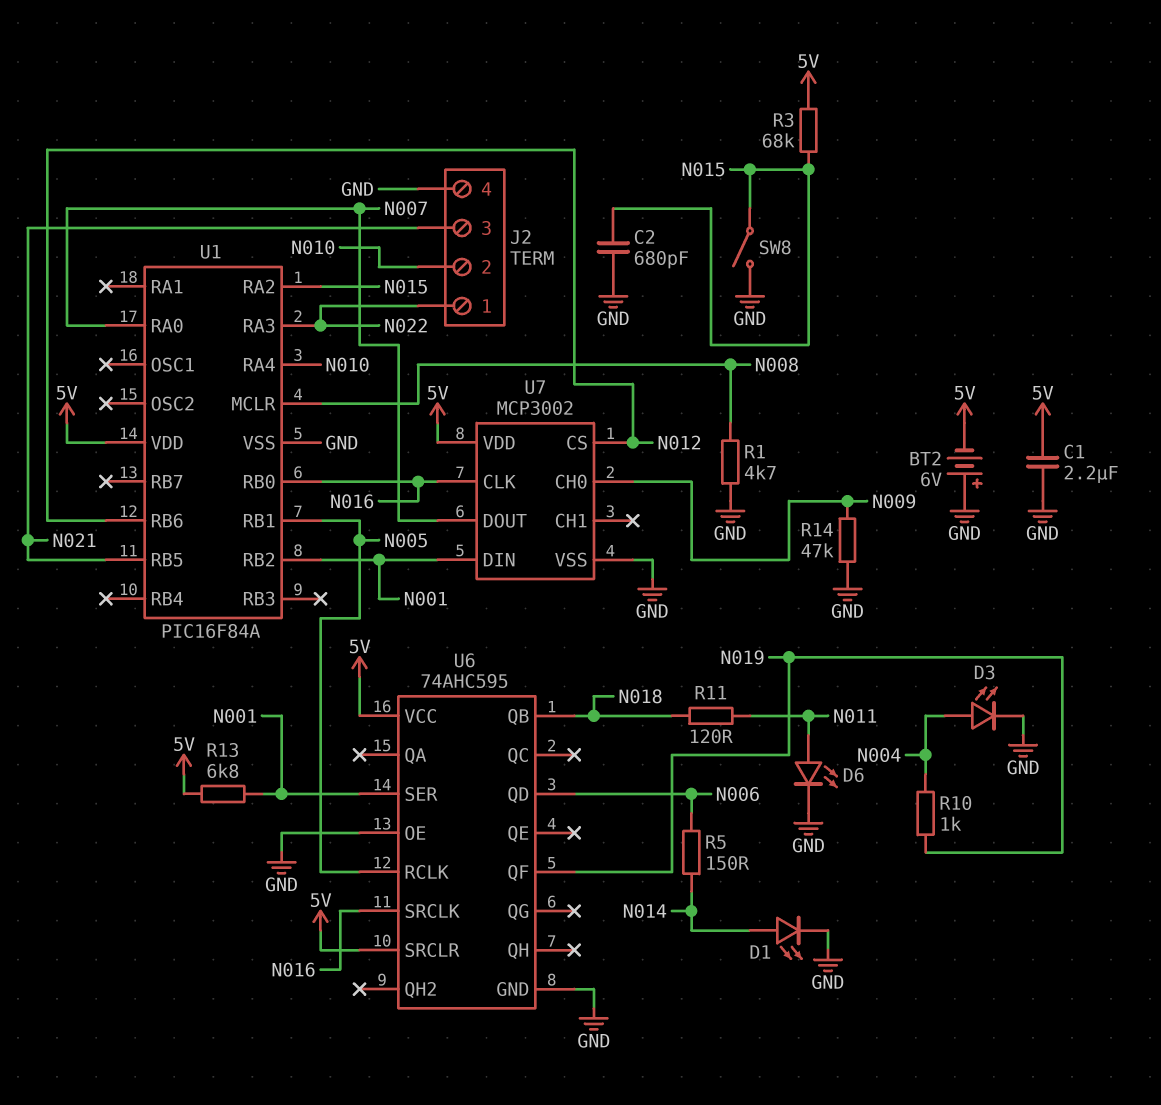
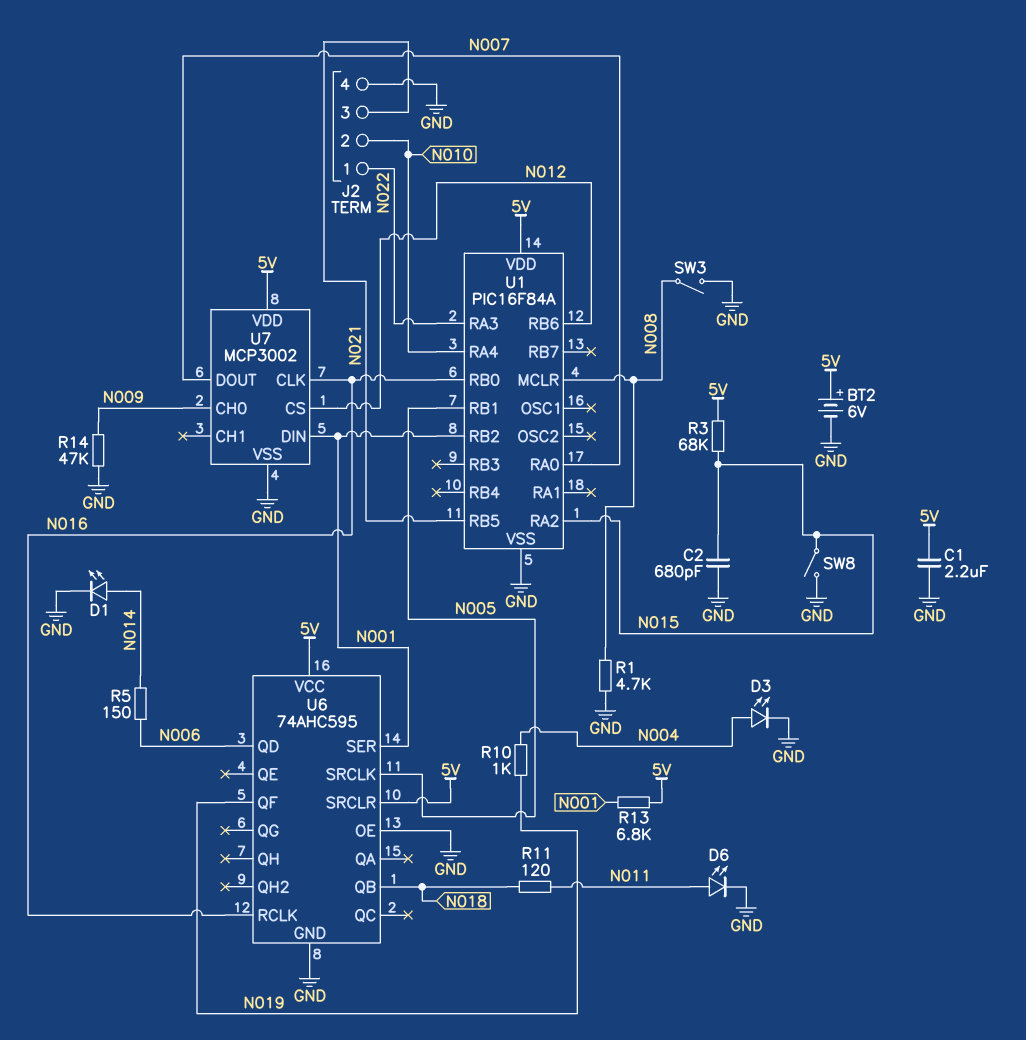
BT2: 6V (plus GND, minus 5V) -> 6V (plus 5V, minus GND)
SW3: none -> switch (GND, N008)
U6 pin RCLK: N005 -> N016
U6 pin SRCLK: N016 -> N005

